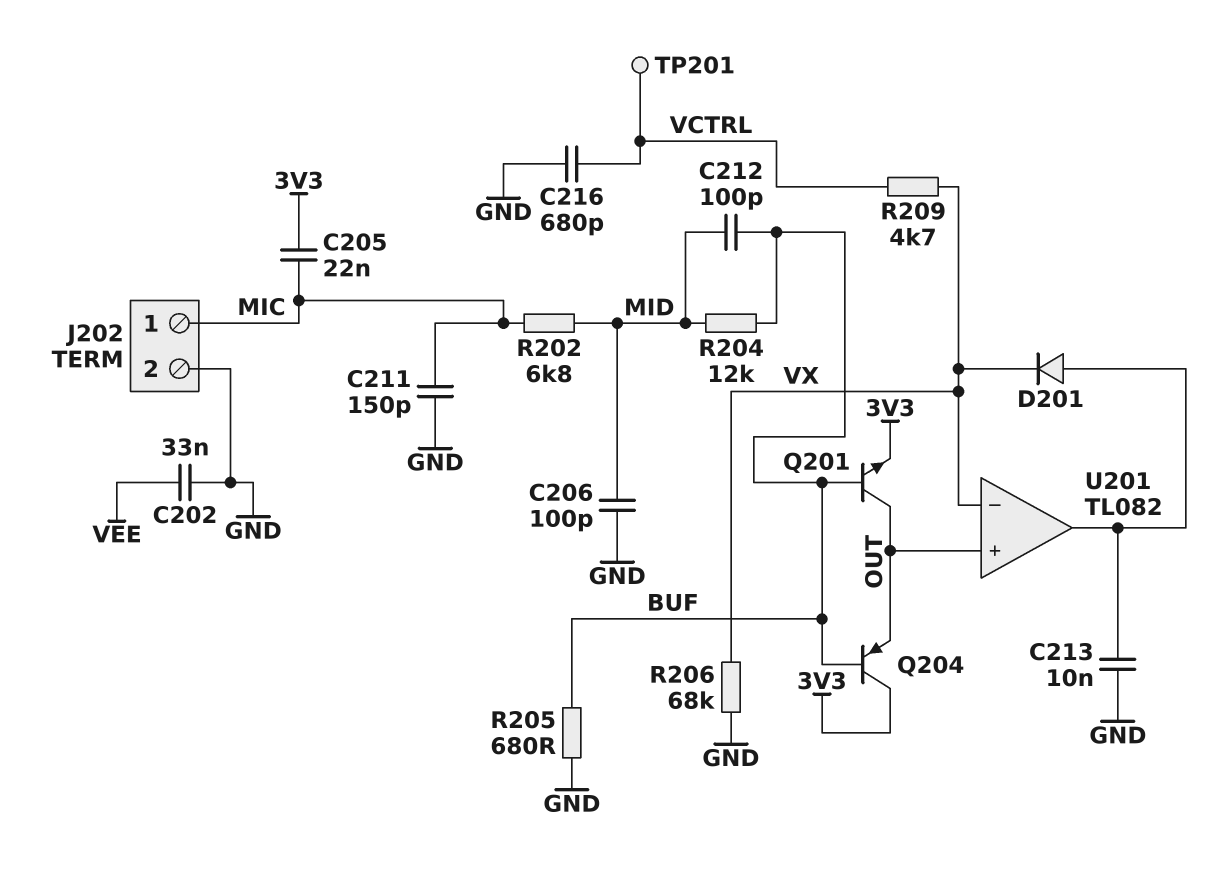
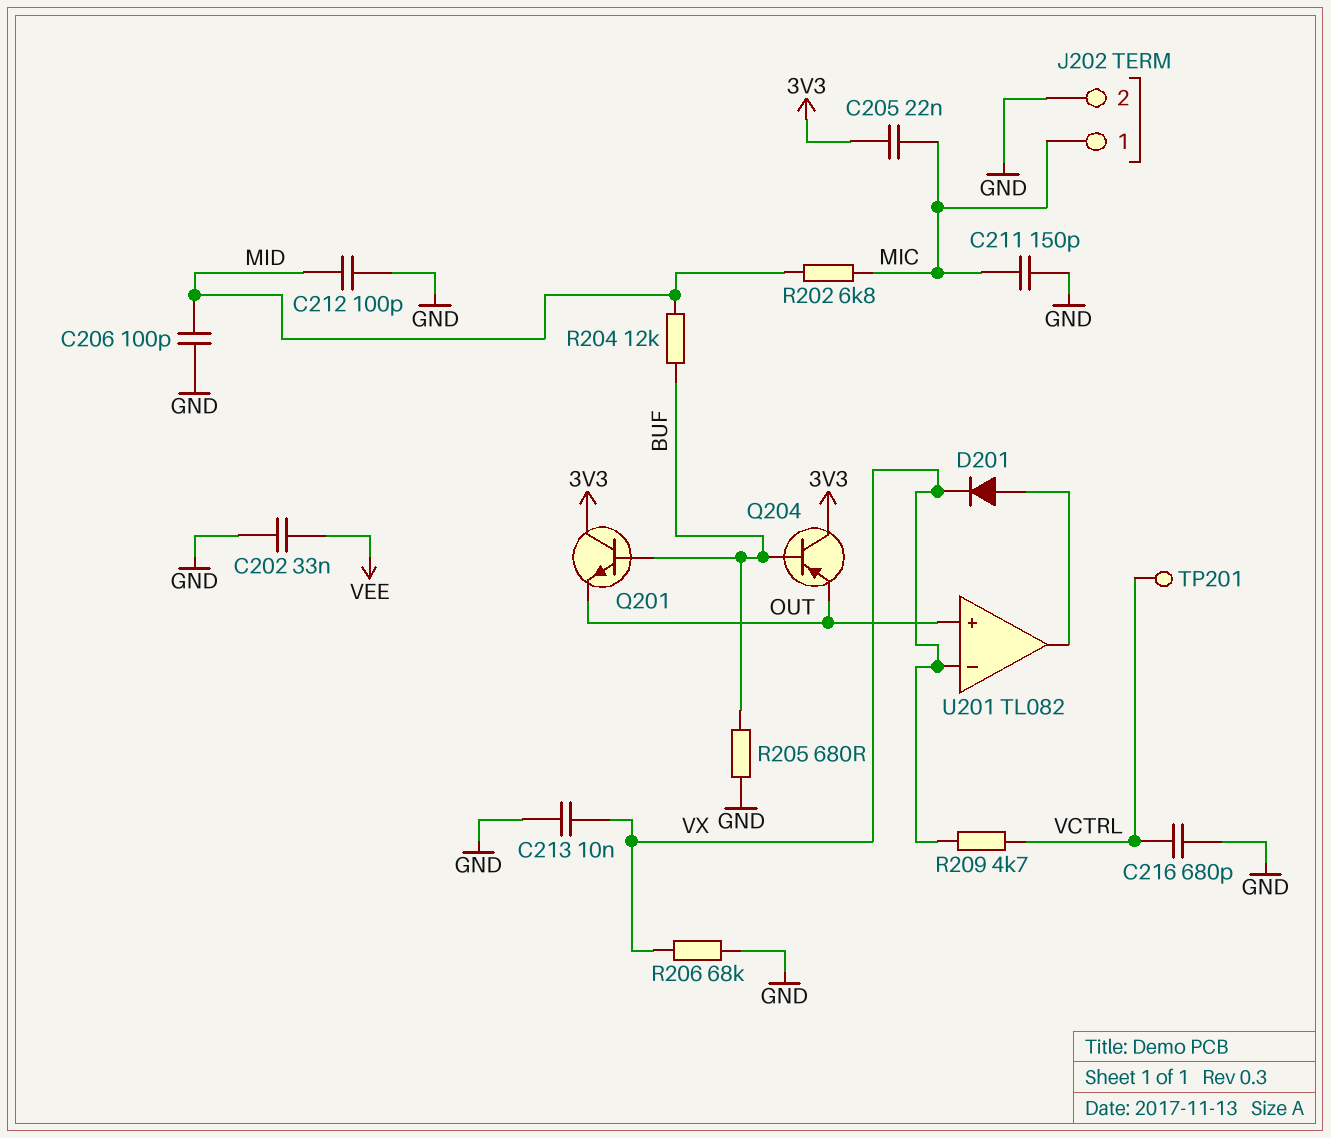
C212: 100pF (BUF, MID) -> 100pF (GND, MID)
C213: 10nF (GND, U201/out) -> 10nF (GND, VX)
Q201: NPN (B BUF, C OUT, E 3V3) -> NPN (B BUF, C 3V3, E OUT)

